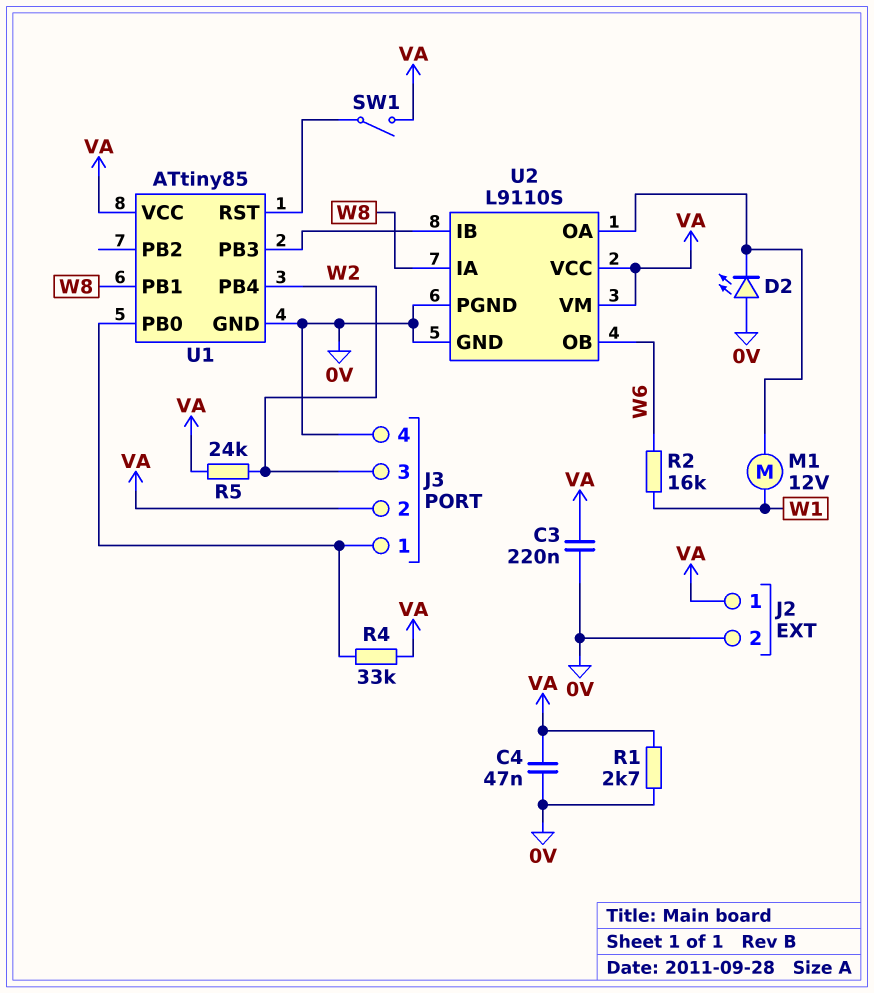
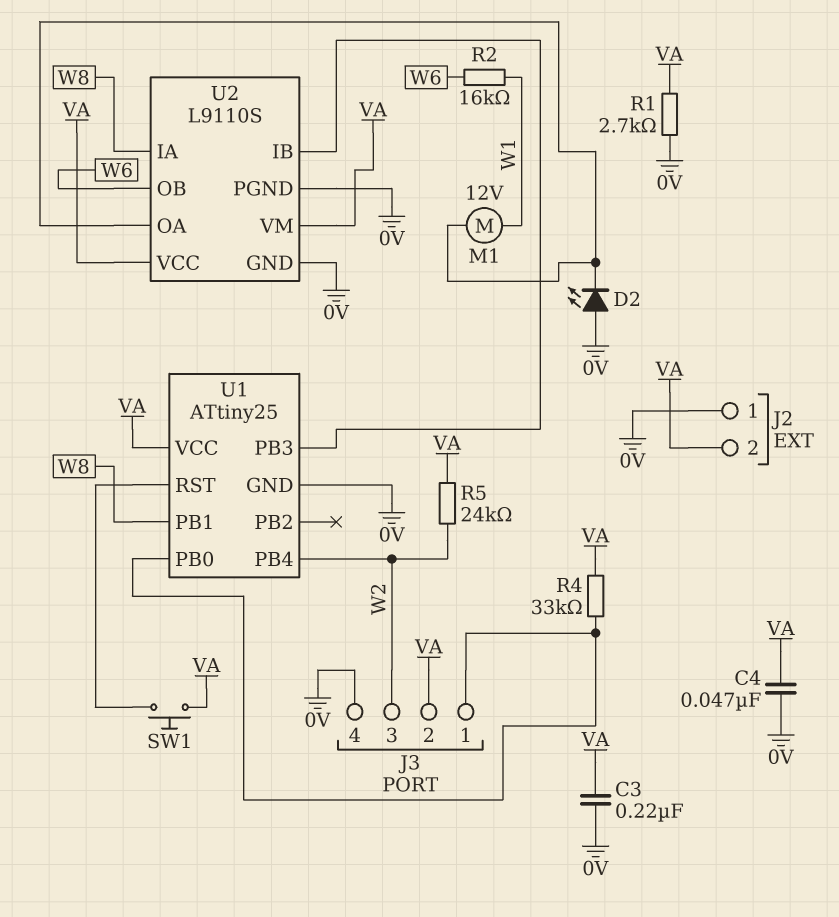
J2 pin 1: VA -> 0V
J2 pin 2: 0V -> VA
SW1: switch (U1/RST, VA) -> button (U1/RST, VA)
U1: ATtiny85 -> ATtiny25

